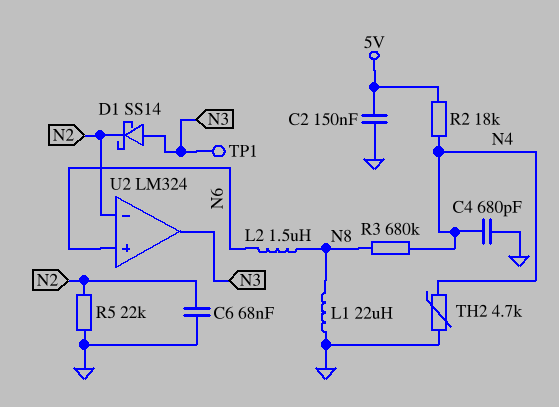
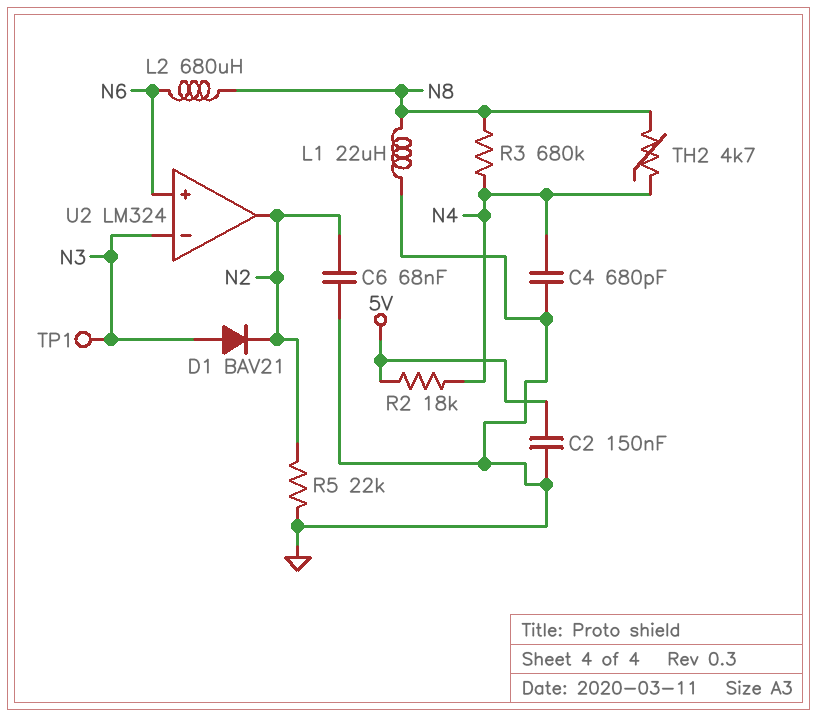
D1: schottky SS14 (A N3, K N2) -> diode BAV21 (A N3, K N2)
L2: 1.5uH (N6, N8) -> 680uH (N6, N8)
TH2: 4.7k (GND, N4) -> 4.7k (N4, N8)
U2 pin in-: N2 -> N3
U2 pin out: N3 -> N2

